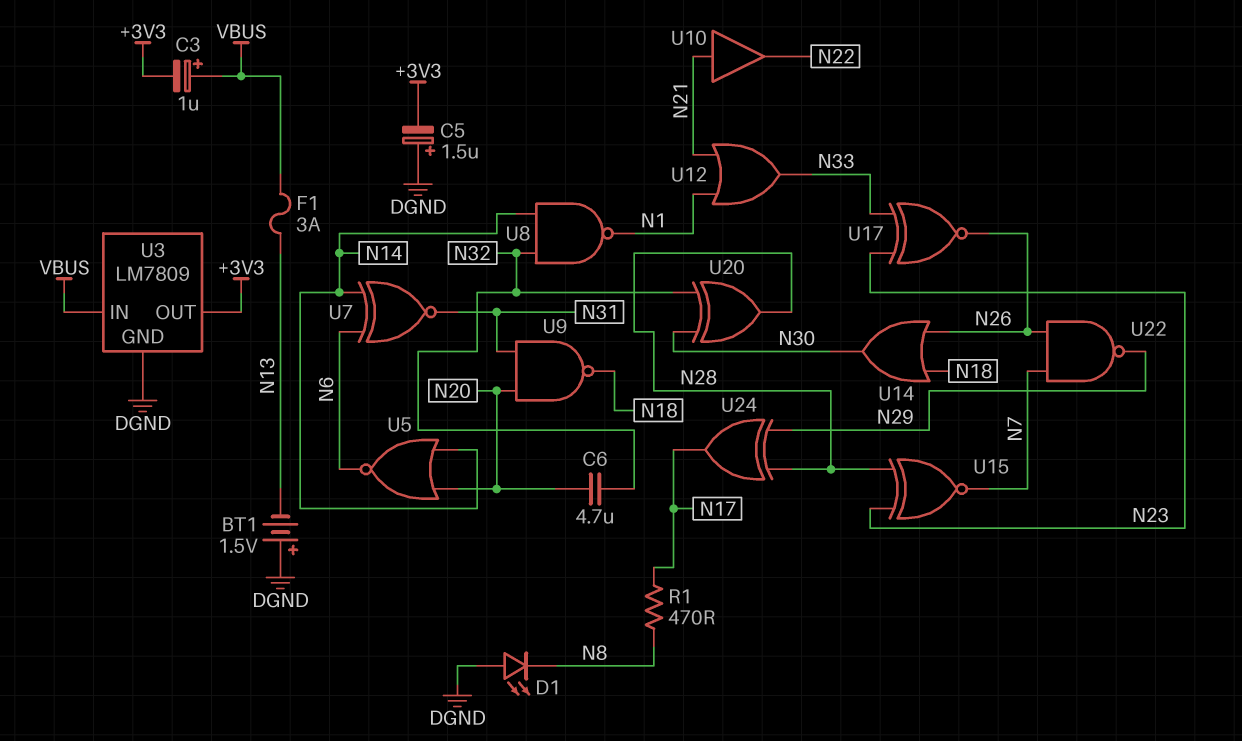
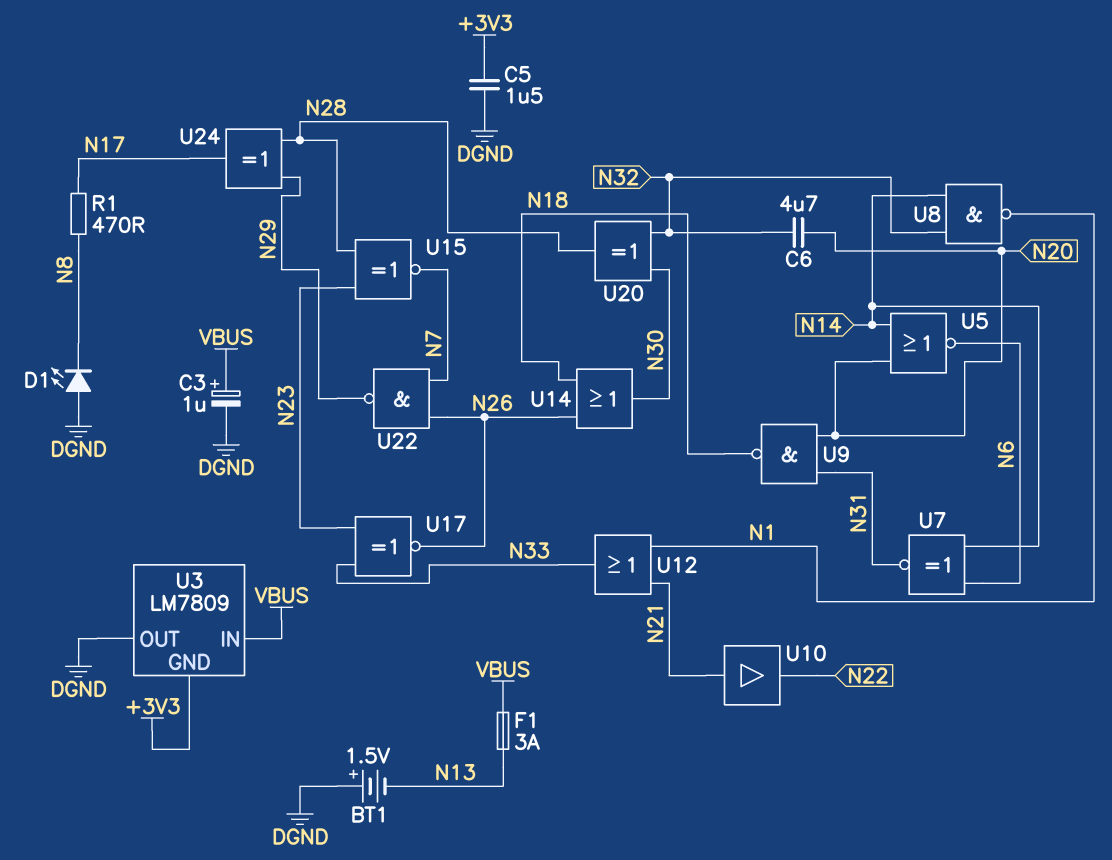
C3: 1uF (plus VBUS, minus +3V3) -> 1uF (plus VBUS, minus DGND)
C5: 1.5uF (plus DGND, minus +3V3) -> 1.5uF (+3V3, DGND)
U3 pin GND: DGND -> +3V3
U3 pin OUT: +3V3 -> DGND

